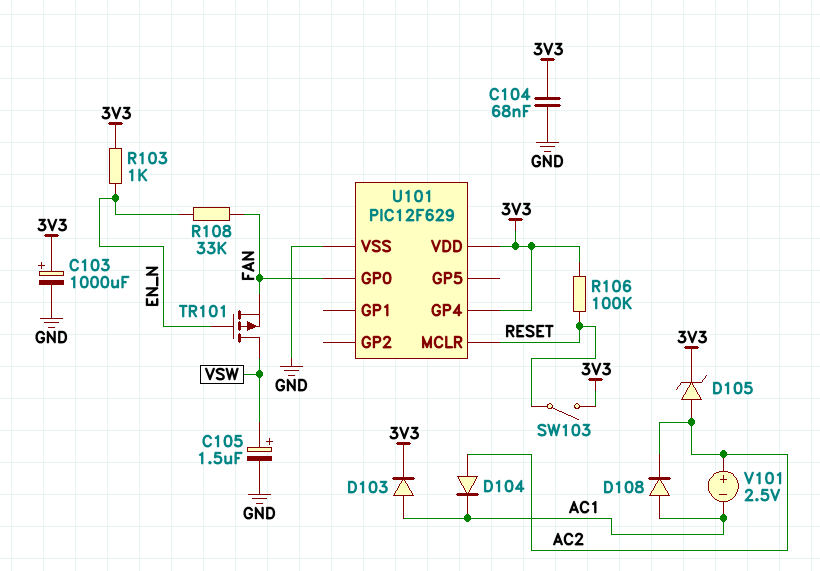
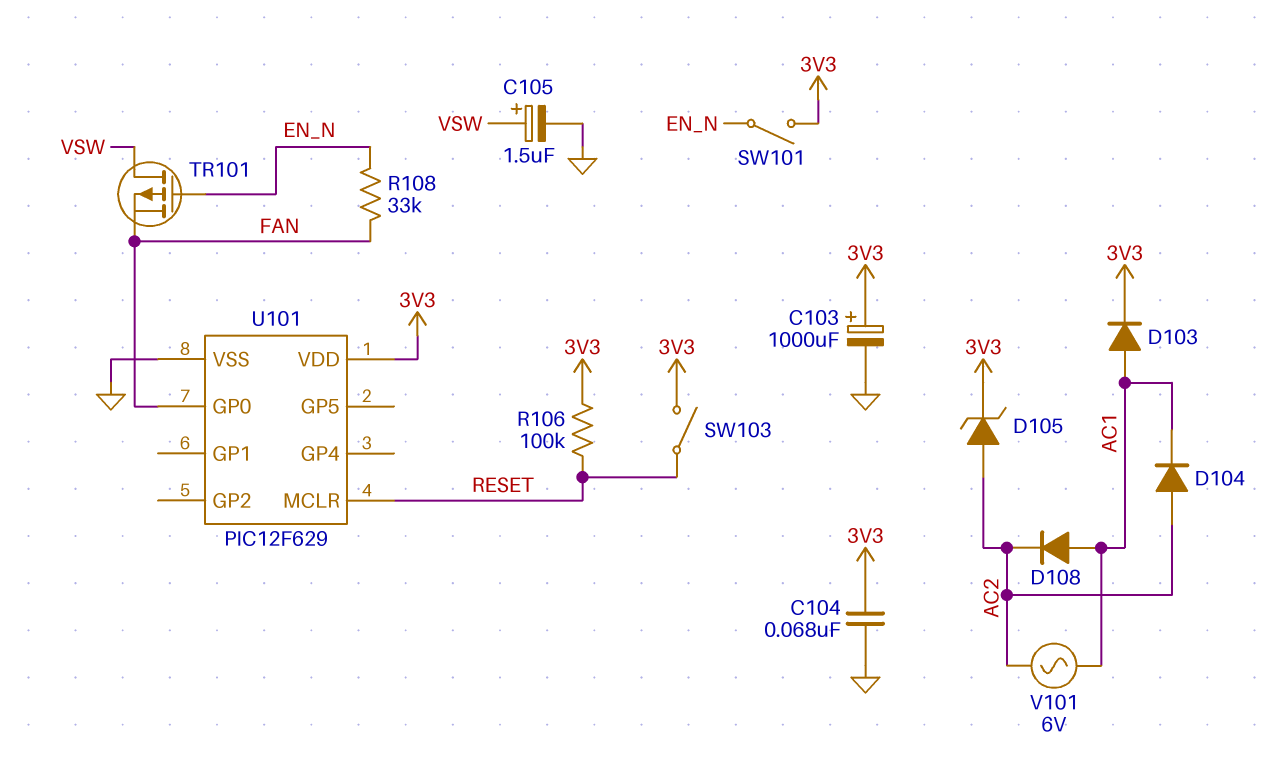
R103: 1k (3V3, EN_N) -> none
SW101: none -> switch (3V3, EN_N)
U101 pin GP4: 3V3 -> none
V101: 2.5V (plus AC2, minus AC1) -> AC 6V (AC1, AC2)

